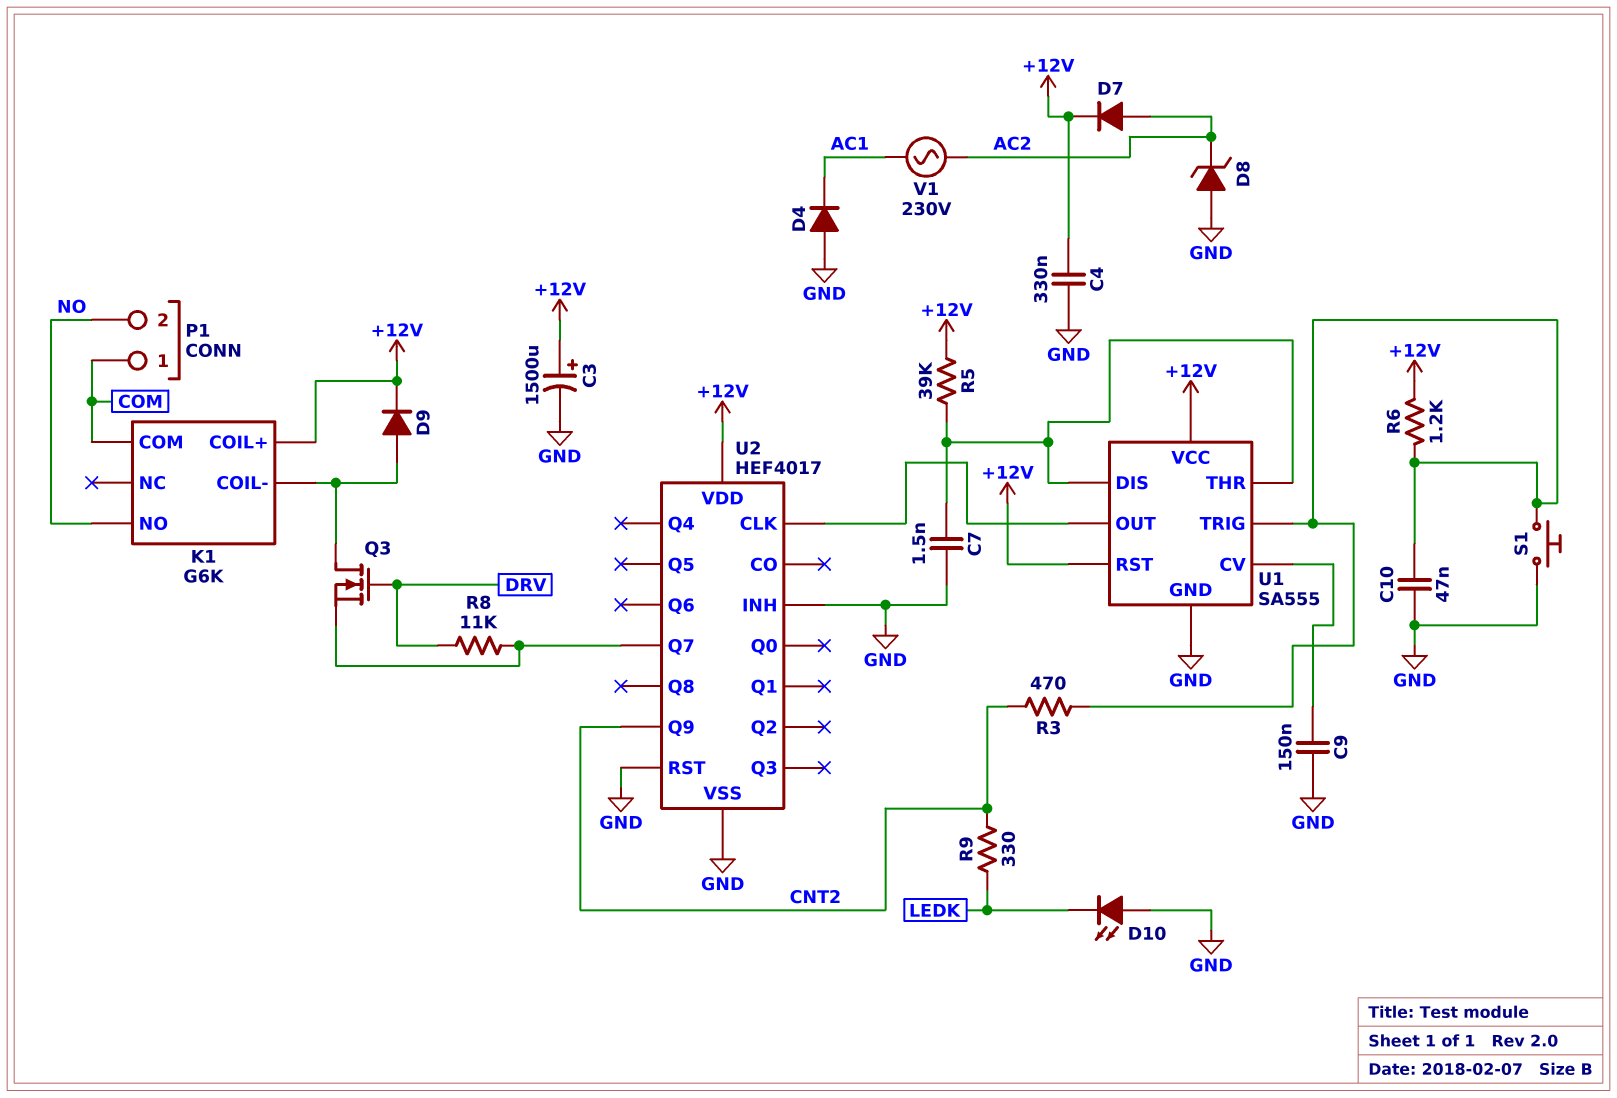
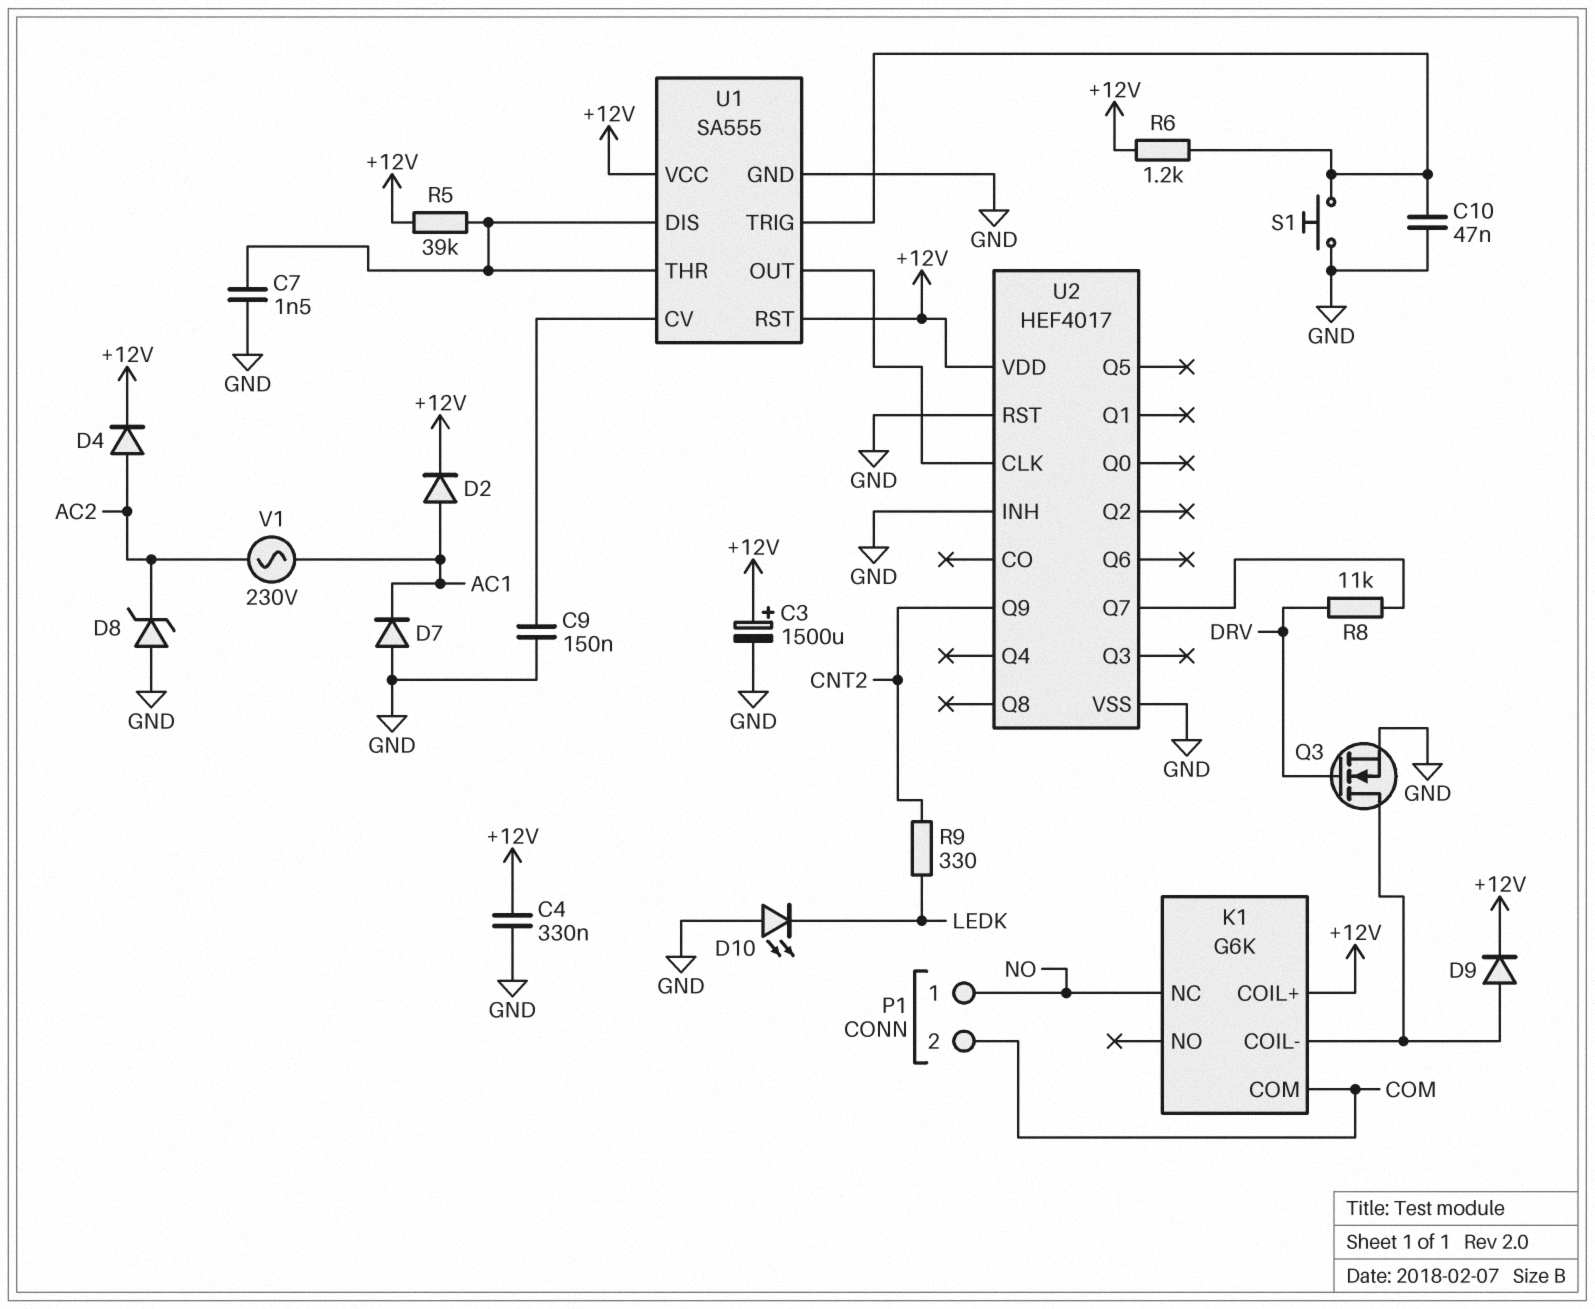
D2: none -> diode (A AC1, K +12V)
D4: diode (A GND, K AC1) -> diode (A AC2, K +12V)
D7: diode (A AC2, K +12V) -> diode (A GND, K AC1)
K1 pin NC: none -> NO
K1 pin NO: NO -> none
P1 pin 1: COM -> NO
P1 pin 2: NO -> COM
Q3: NMOS (G DRV, D K1/COIL-, S U2/Q7) -> NMOS (G DRV, D K1/COIL-, S GND)
R3: 470 (CNT2, U1/TRIG) -> none

